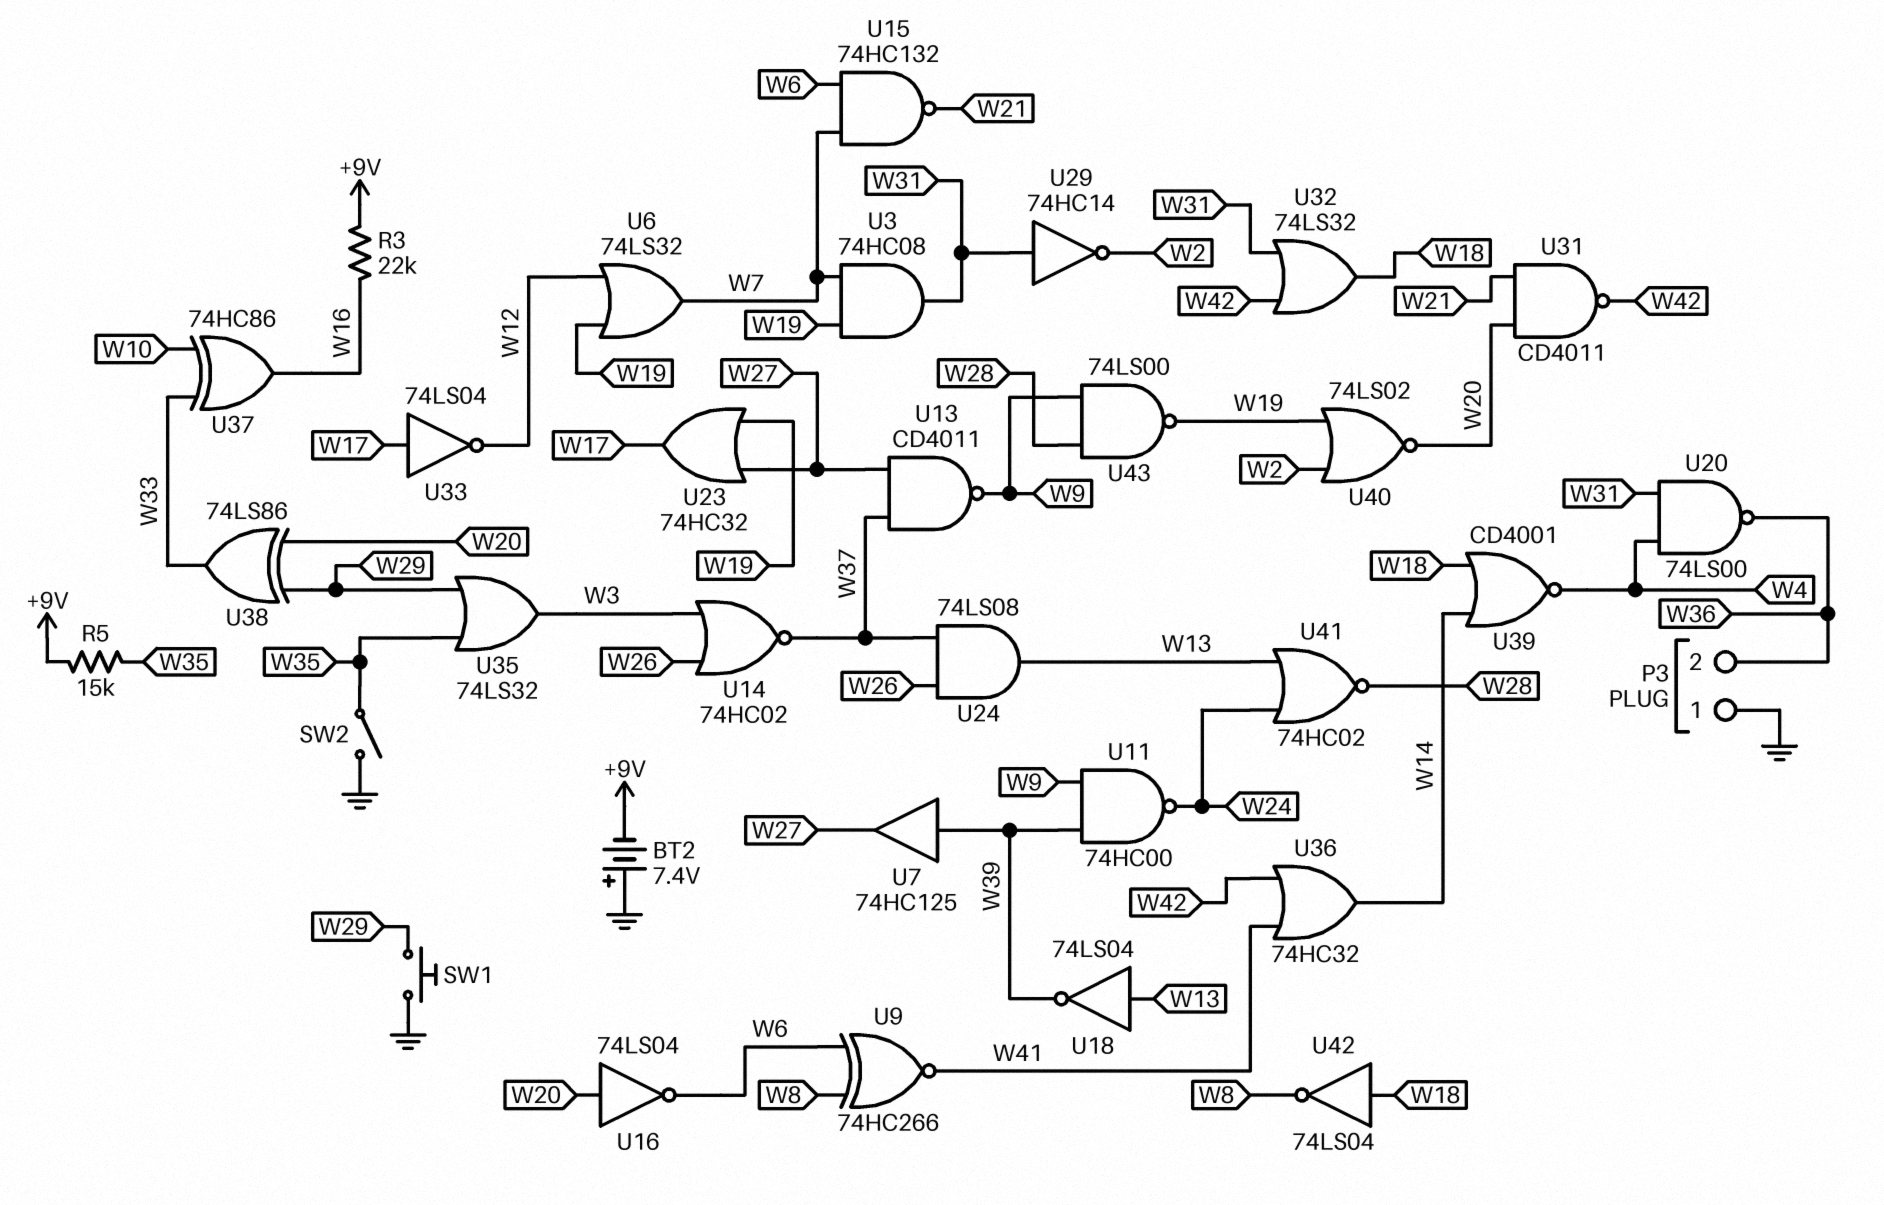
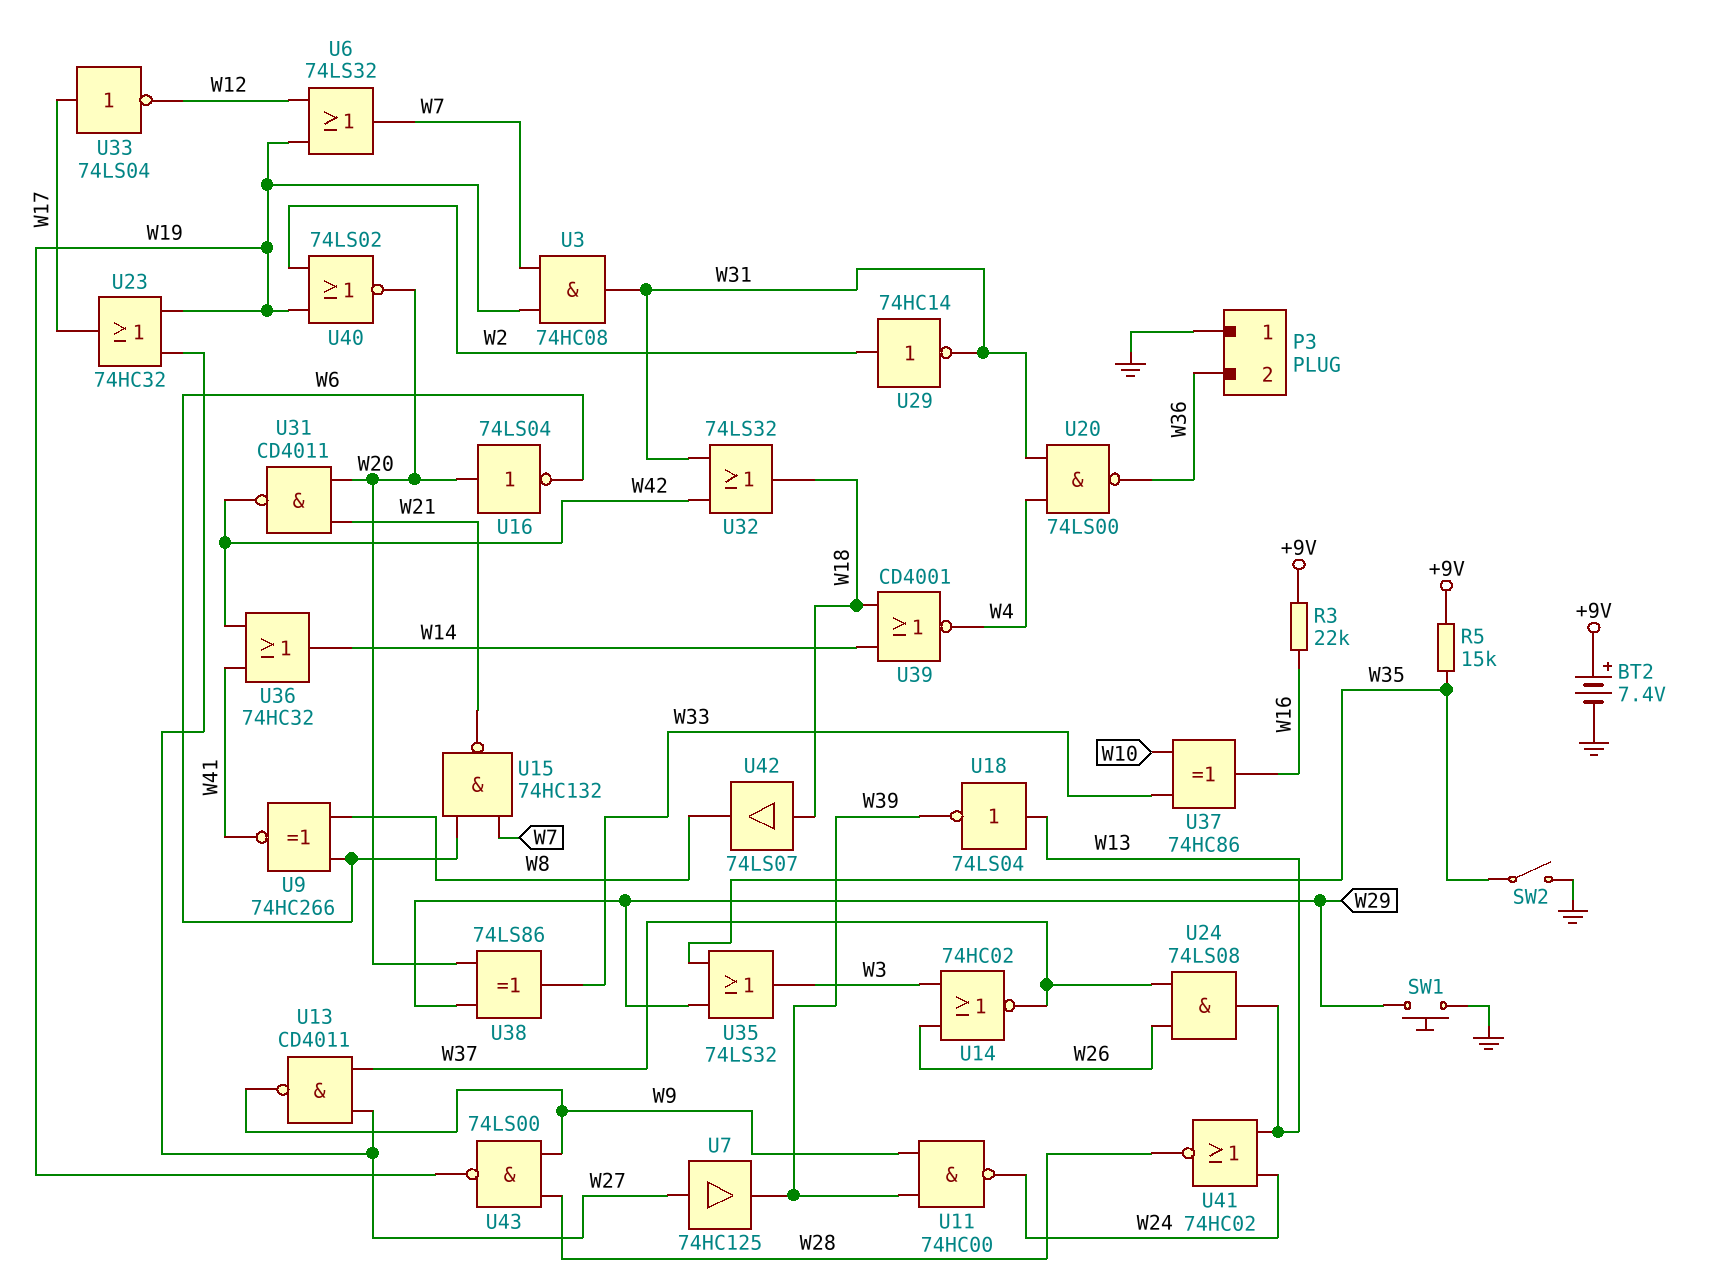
BT2: 7.4V (plus GND, minus +9V) -> 7.4V (plus +9V, minus GND)
U7: buffer 74HC125 (in W39, out W27) -> buffer 74HC125 (in W27, out W39)
U29: NOT 74HC14 (in W31, out W2) -> NOT 74HC14 (in W2, out W31)
U42: NOT 74LS04 (in W18, out W8) -> buffer 74LS07 (in W18, out W8)

